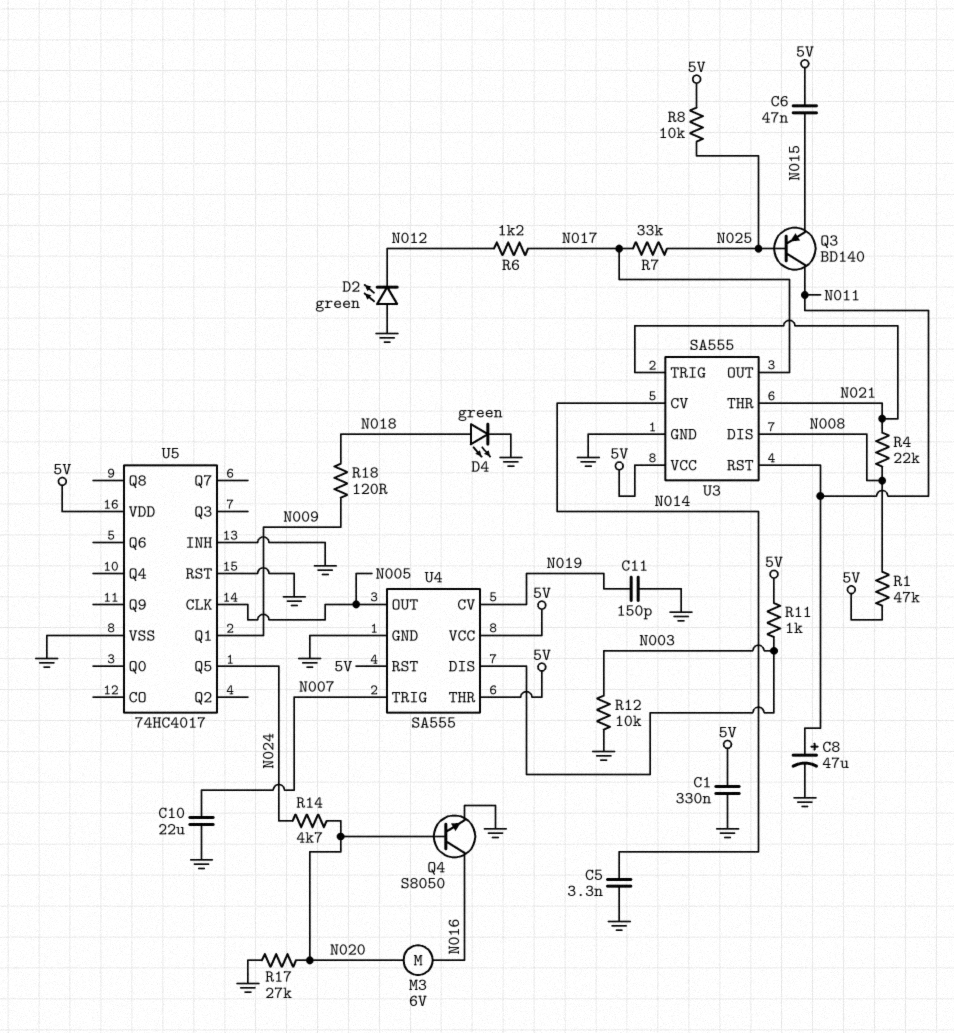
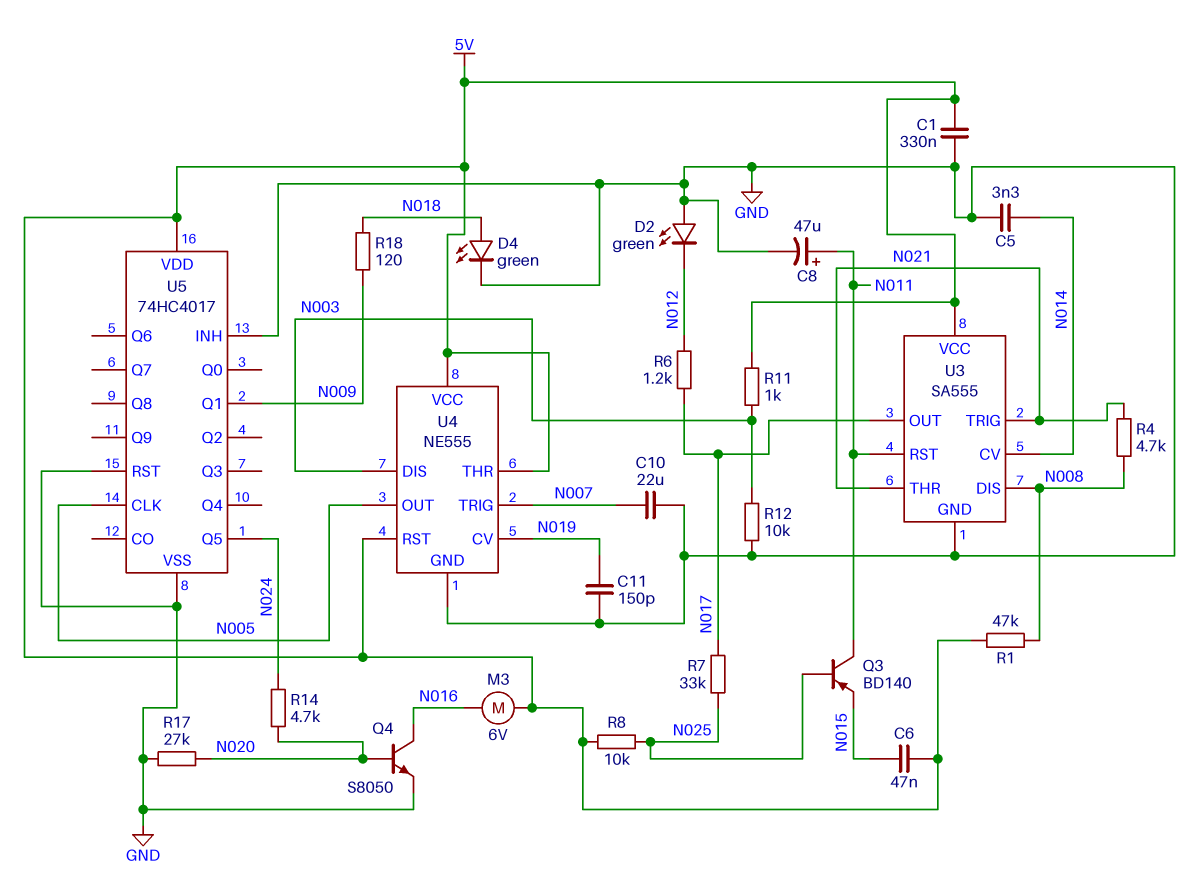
M3: motor 6V (N016, N020) -> motor 6V (5V, N016)
R4: 22k (N008, N021) -> 4.7k (N008, N021)
U4: SA555 -> NE555

